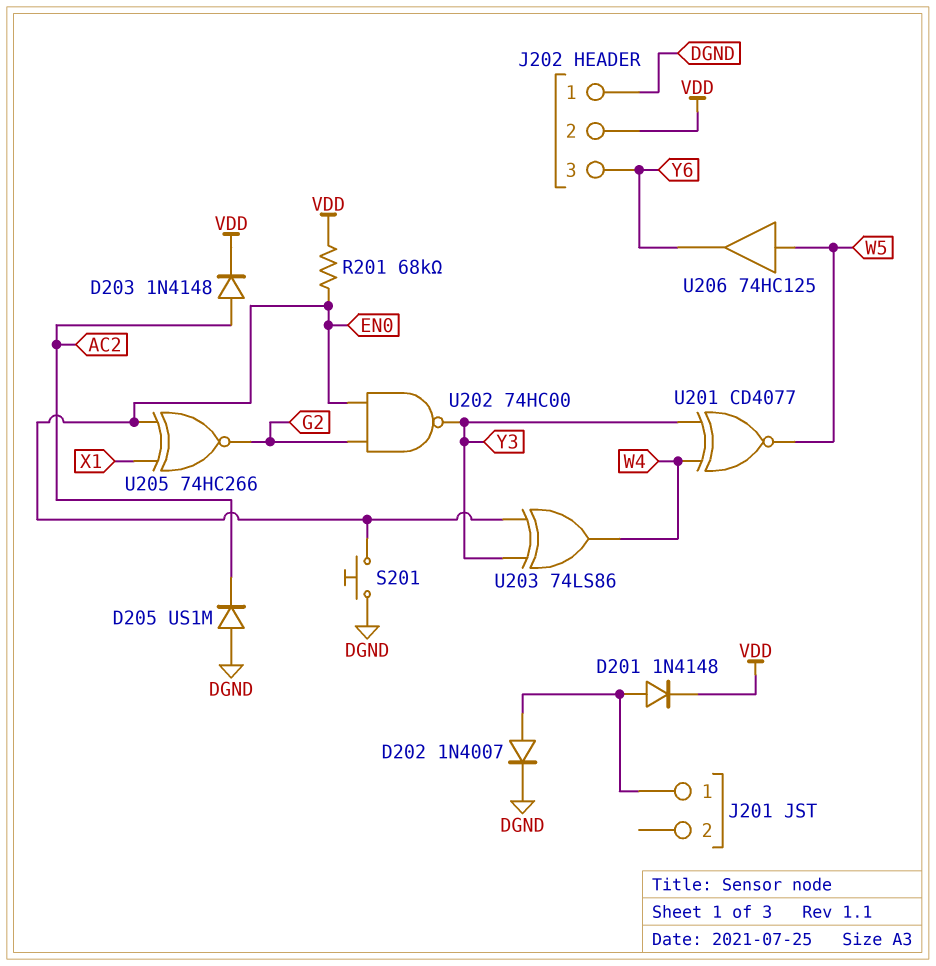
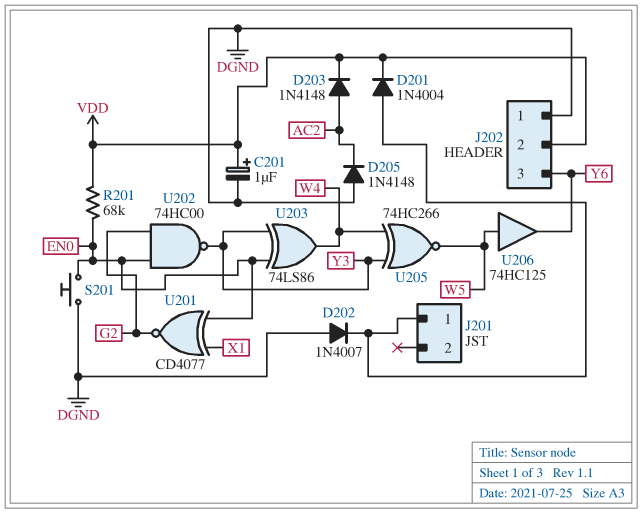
C201: none -> 1uF (plus VDD, minus DGND)
D201: diode 1N4148 (A J201/1, K VDD) -> diode 1N4004 (A J201/1, K VDD)
D202: diode 1N4007 (A J201/1, K DGND) -> diode 1N4007 (A DGND, K J201/1)
D205: diode US1M (A DGND, K AC2) -> diode 1N4148 (A DGND, K AC2)
U201: XNOR CD4077 (in W4, in Y3, out W5) -> XNOR CD4077 (in EN0, in X1, out G2)
U205: XNOR 74HC266 (in EN0, in X1, out G2) -> XNOR 74HC266 (in W4, in Y3, out W5)

